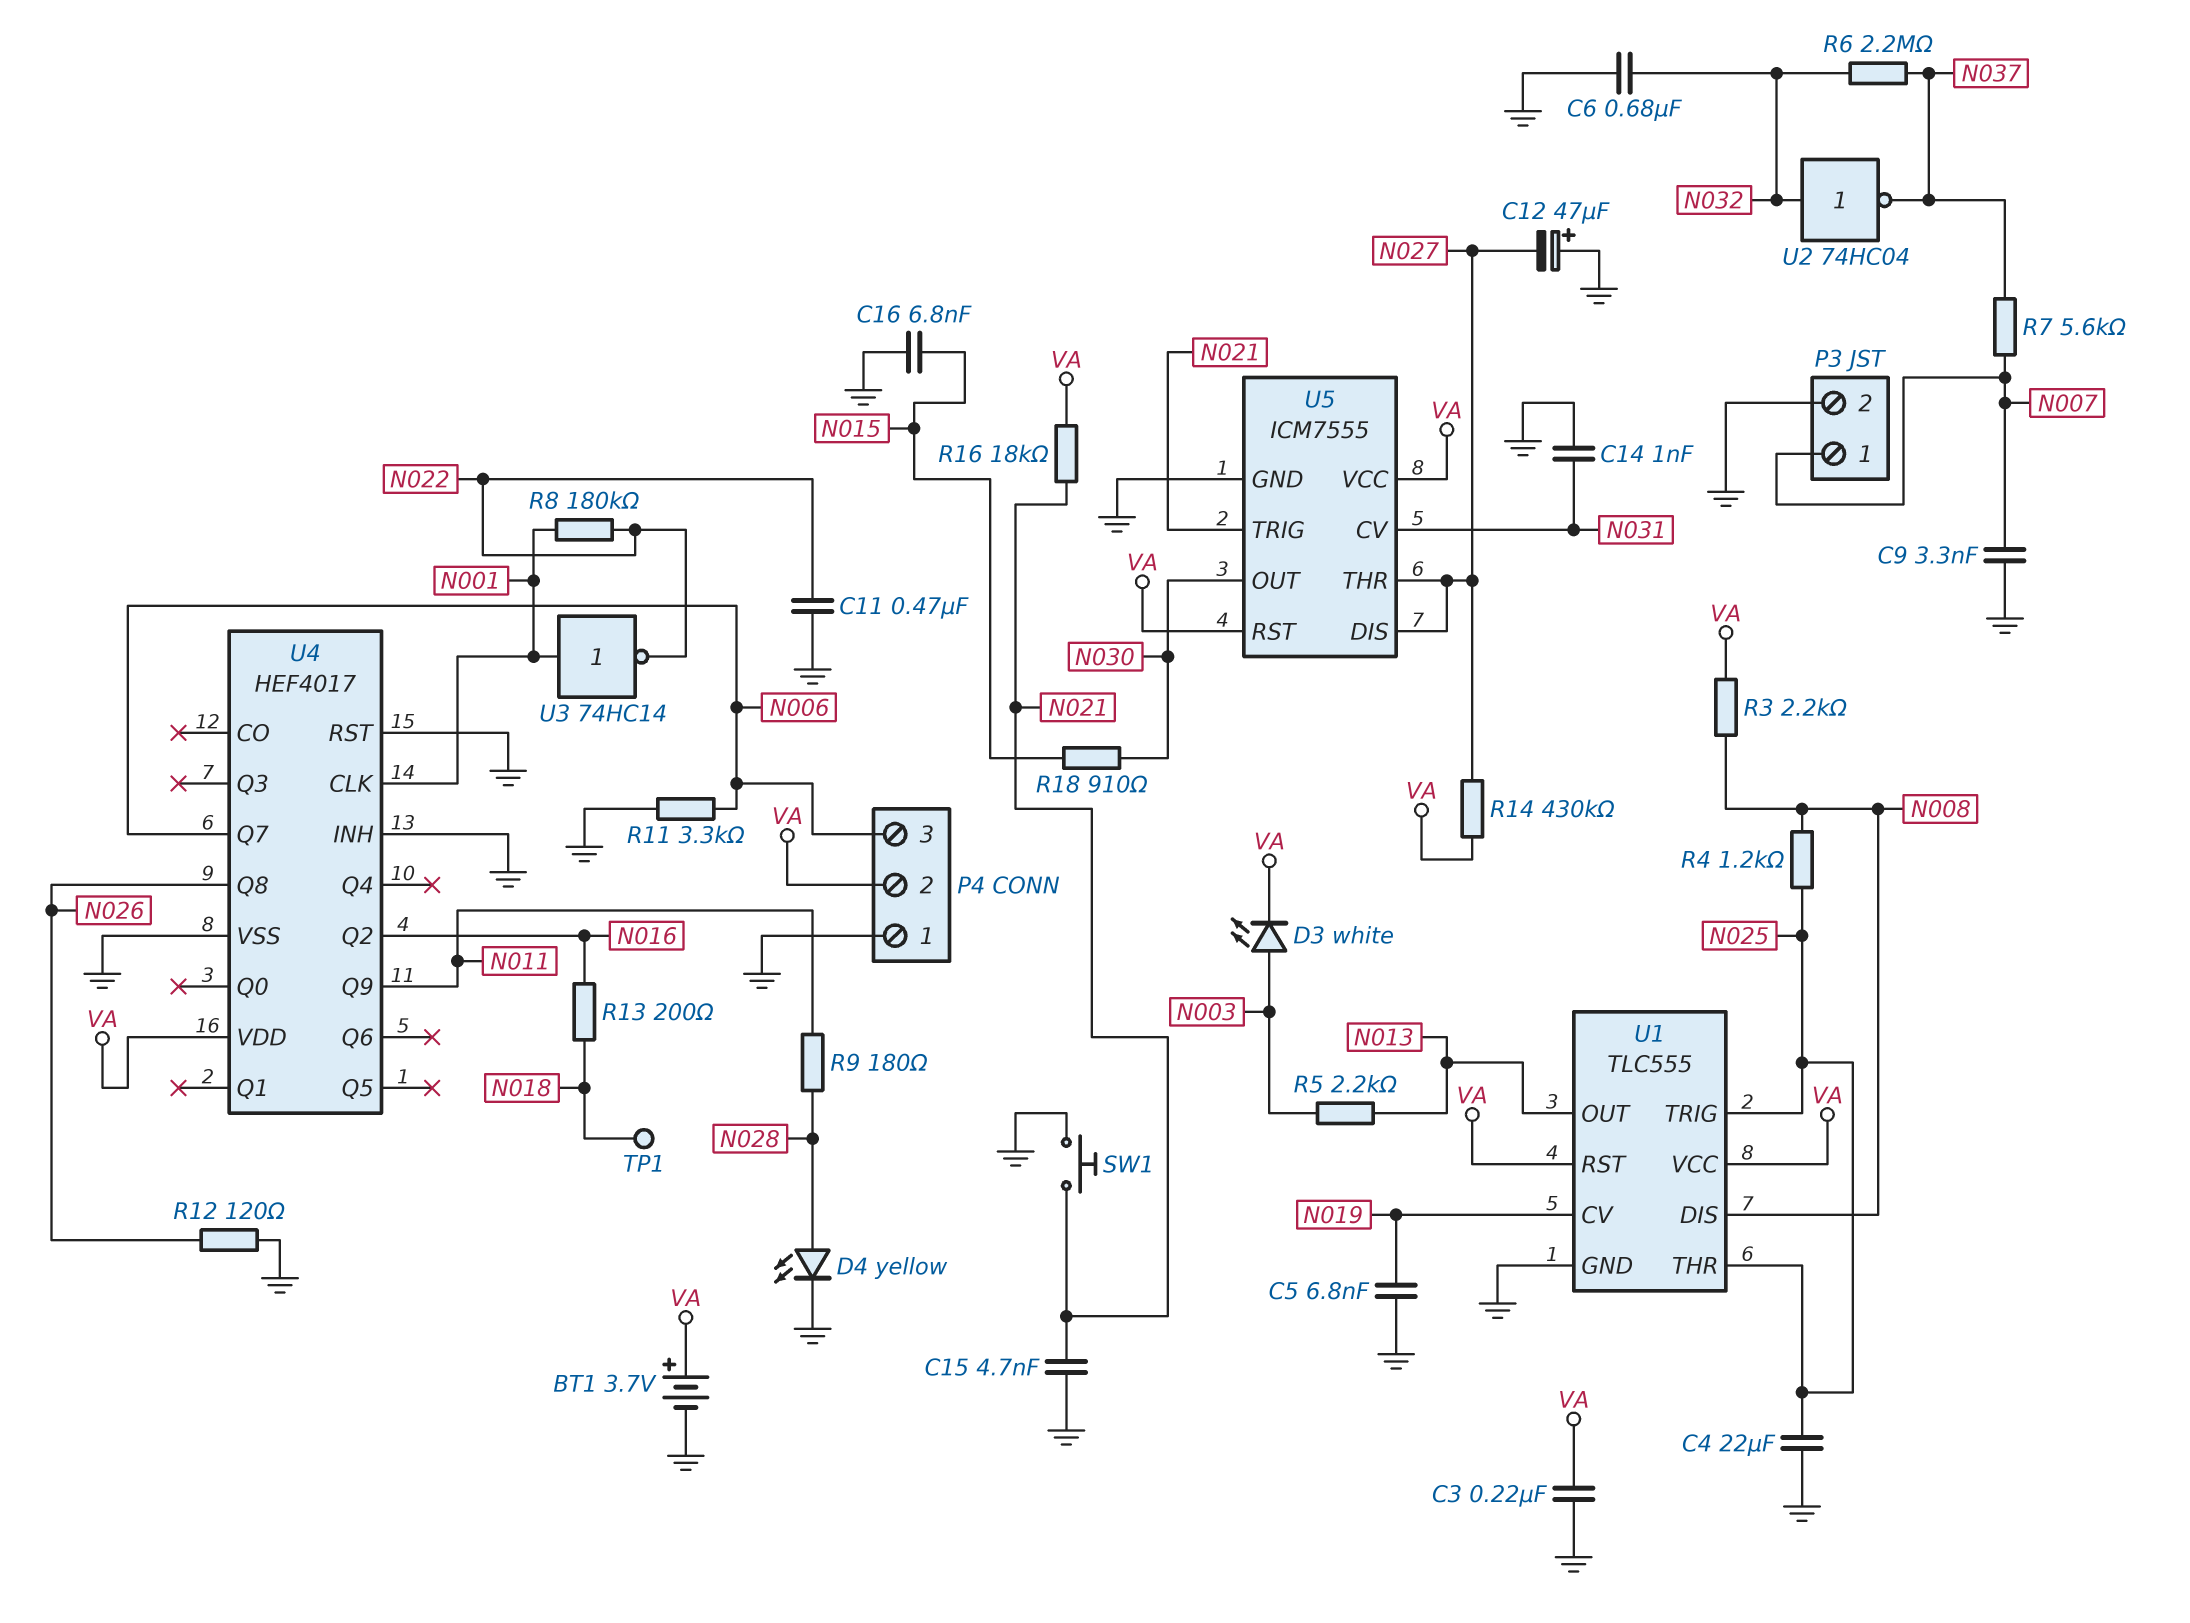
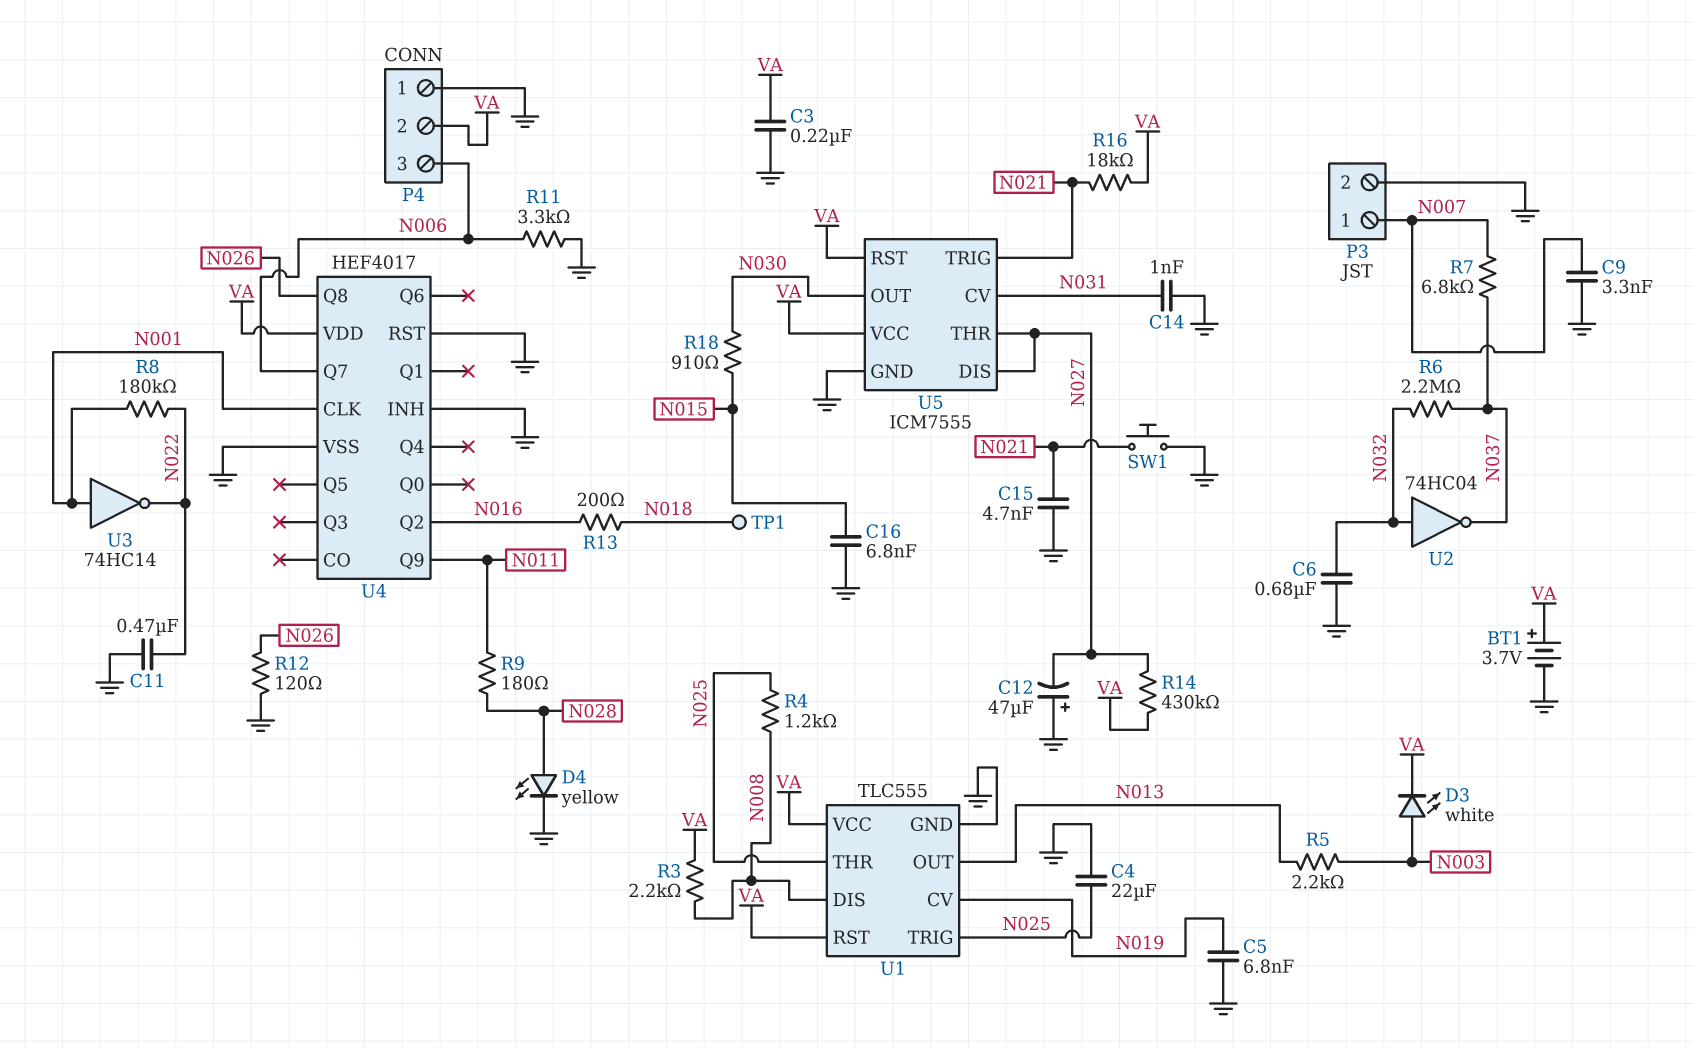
R7: 5.6k (N007, N037) -> 6.8k (N007, N037)

